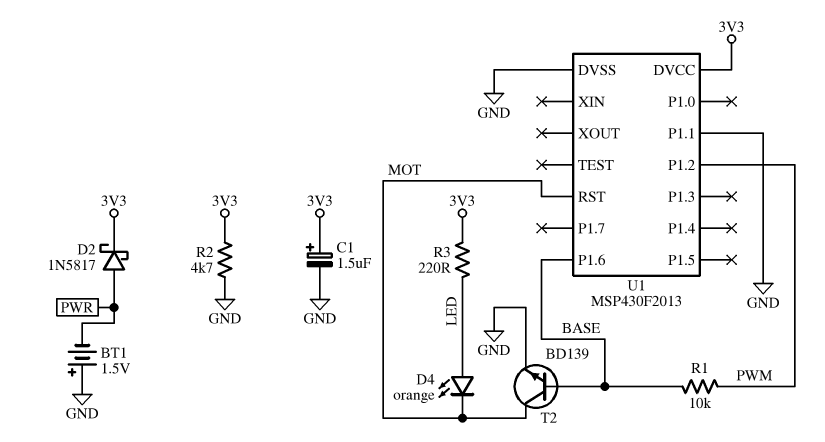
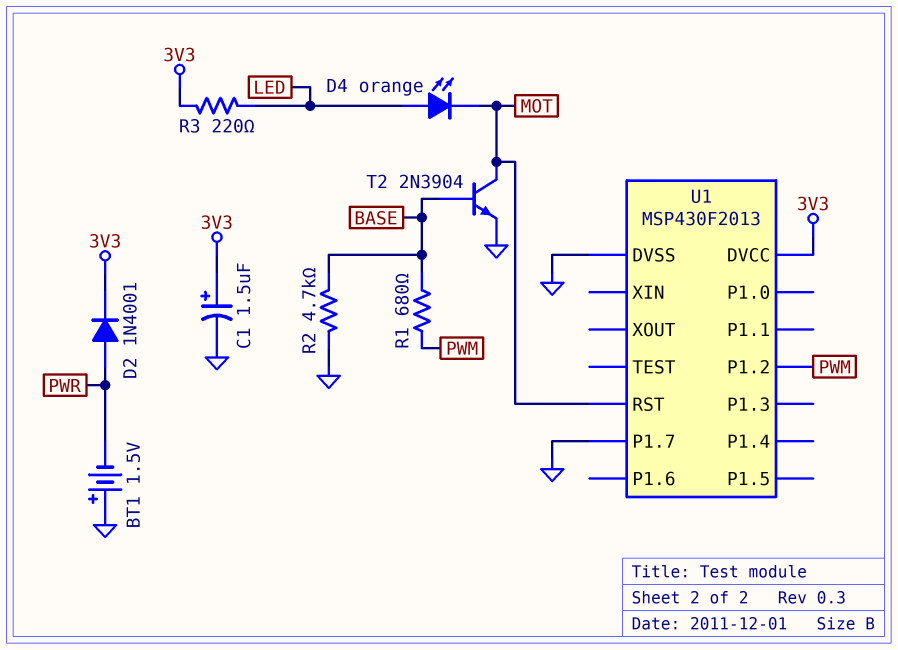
D2: schottky 1N5817 (A PWR, K 3V3) -> diode 1N4001 (A PWR, K 3V3)
R1: 10k (BASE, PWM) -> 680 (BASE, PWM)
R2: 4.7k (3V3, GND) -> 4.7k (BASE, GND)
T2: NPN BD139 (B BASE, C MOT, E GND) -> NPN 2N3904 (B BASE, C MOT, E GND)
U1 pin P1.1: GND -> none
U1 pin P1.6: BASE -> none
U1 pin P1.7: none -> GND

